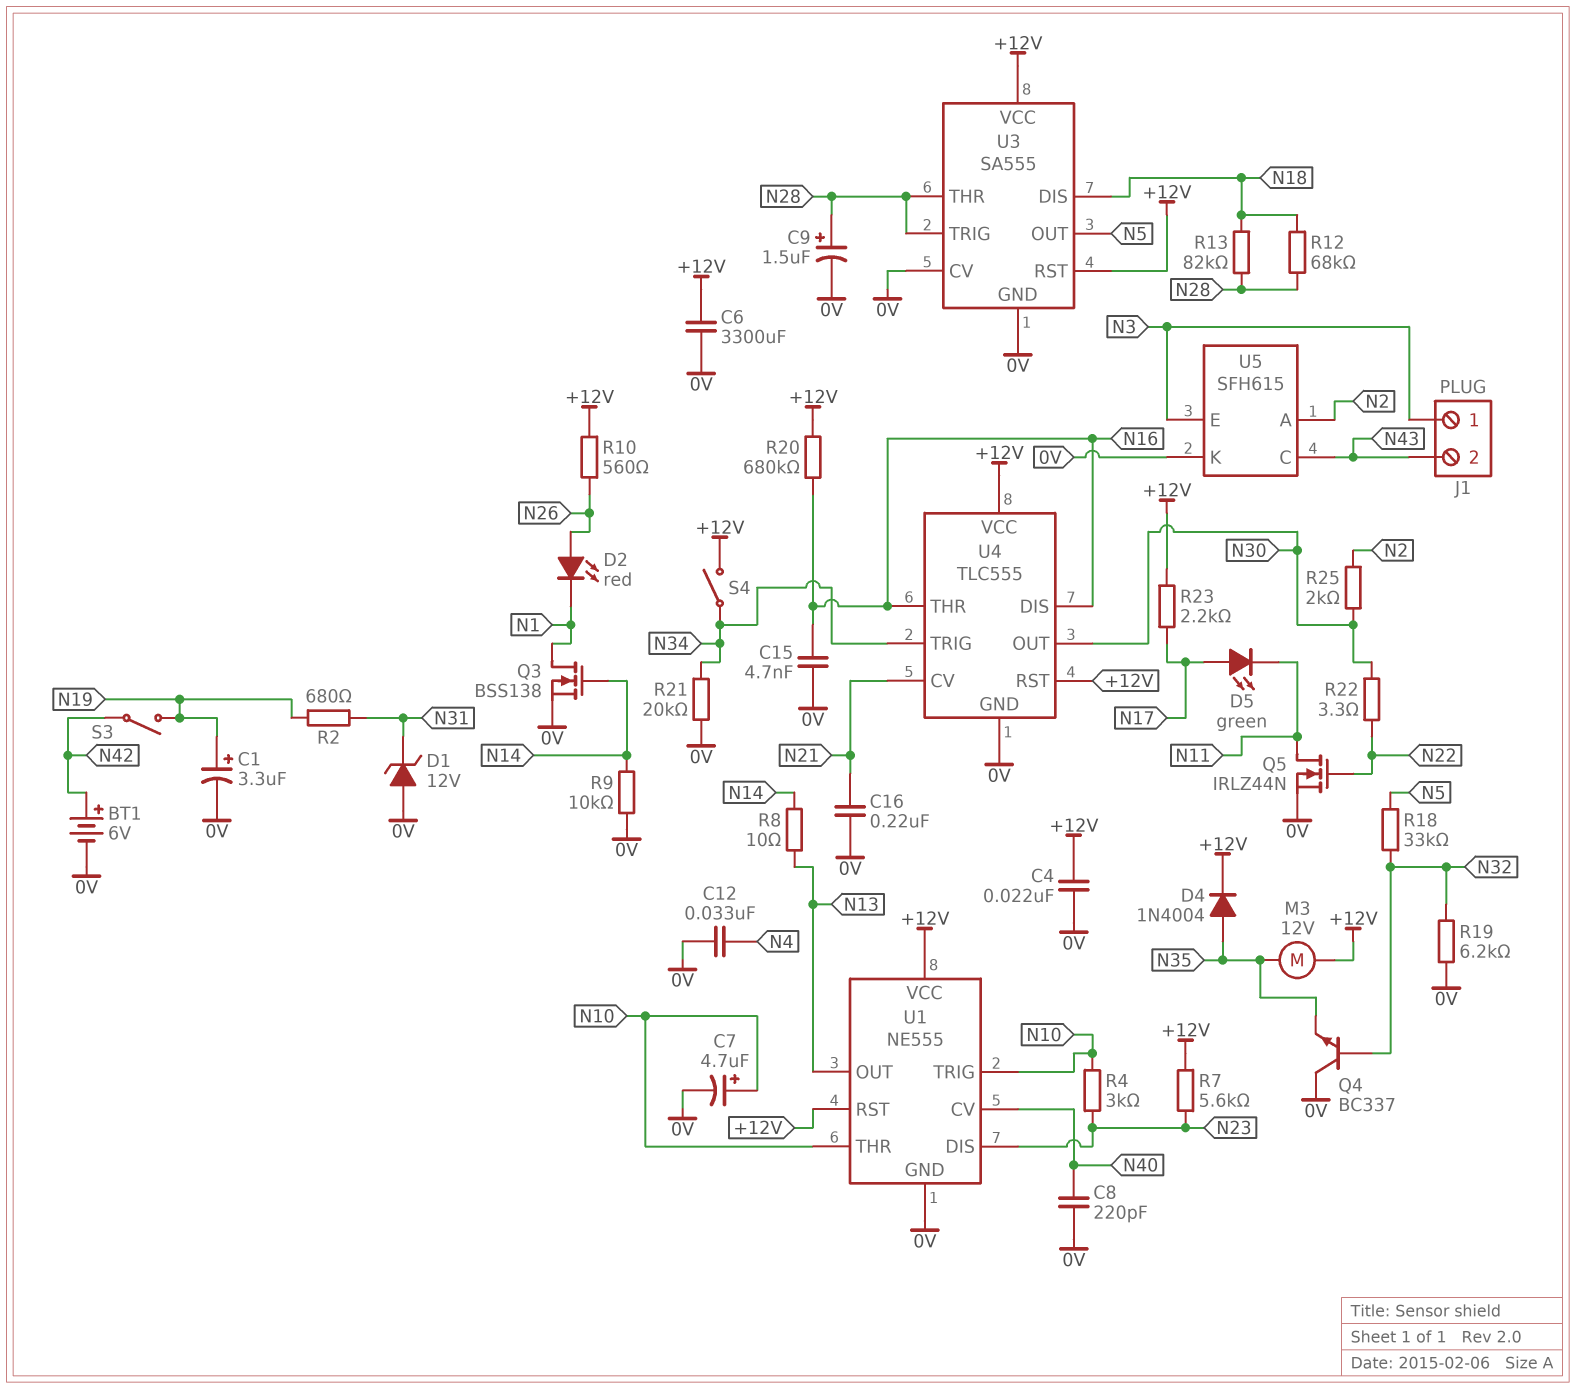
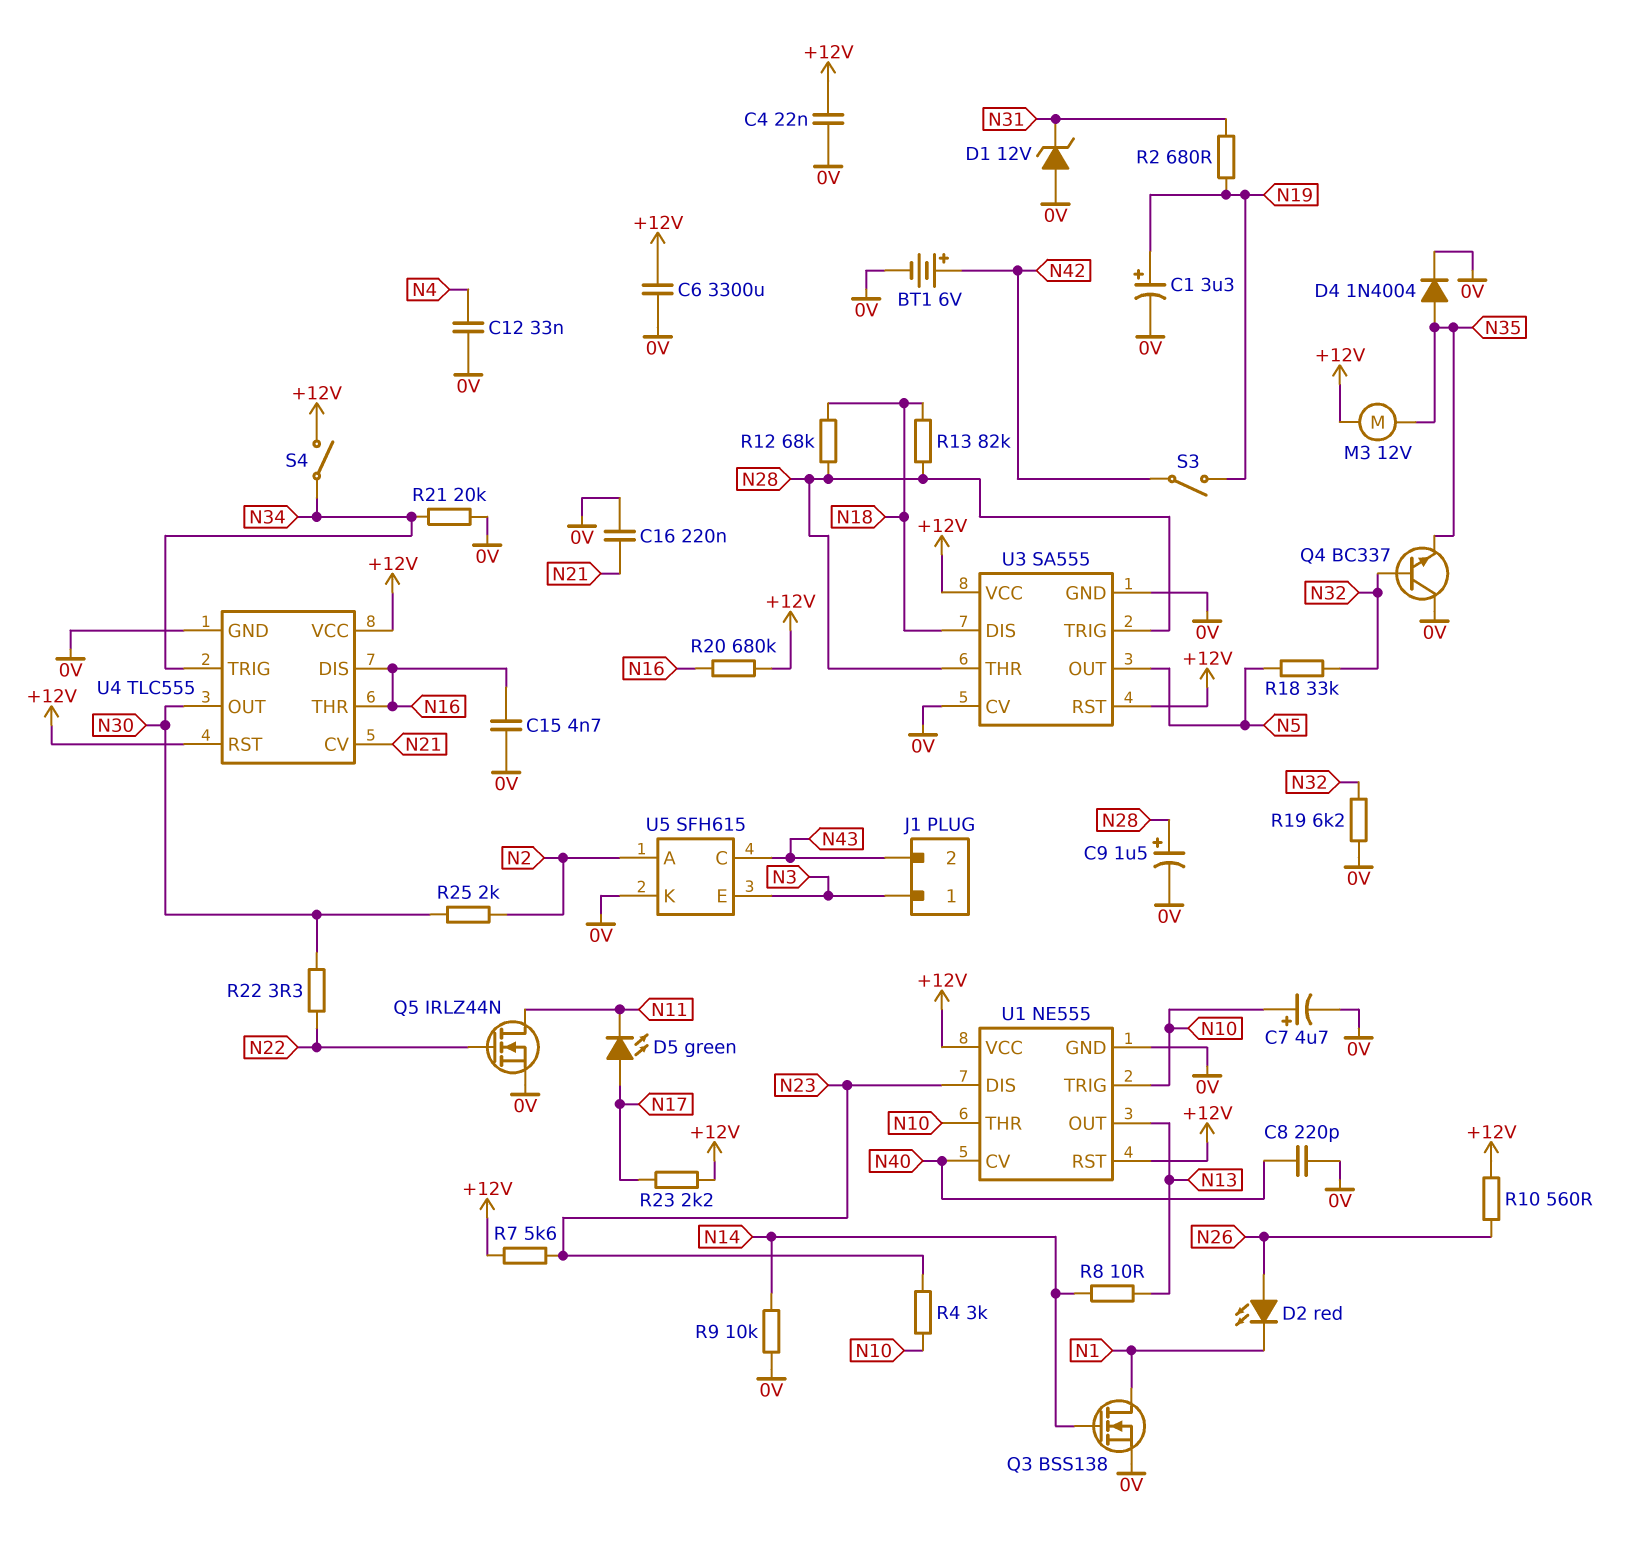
D4: diode 1N4004 (A N35, K +12V) -> diode 1N4004 (A N35, K 0V)

